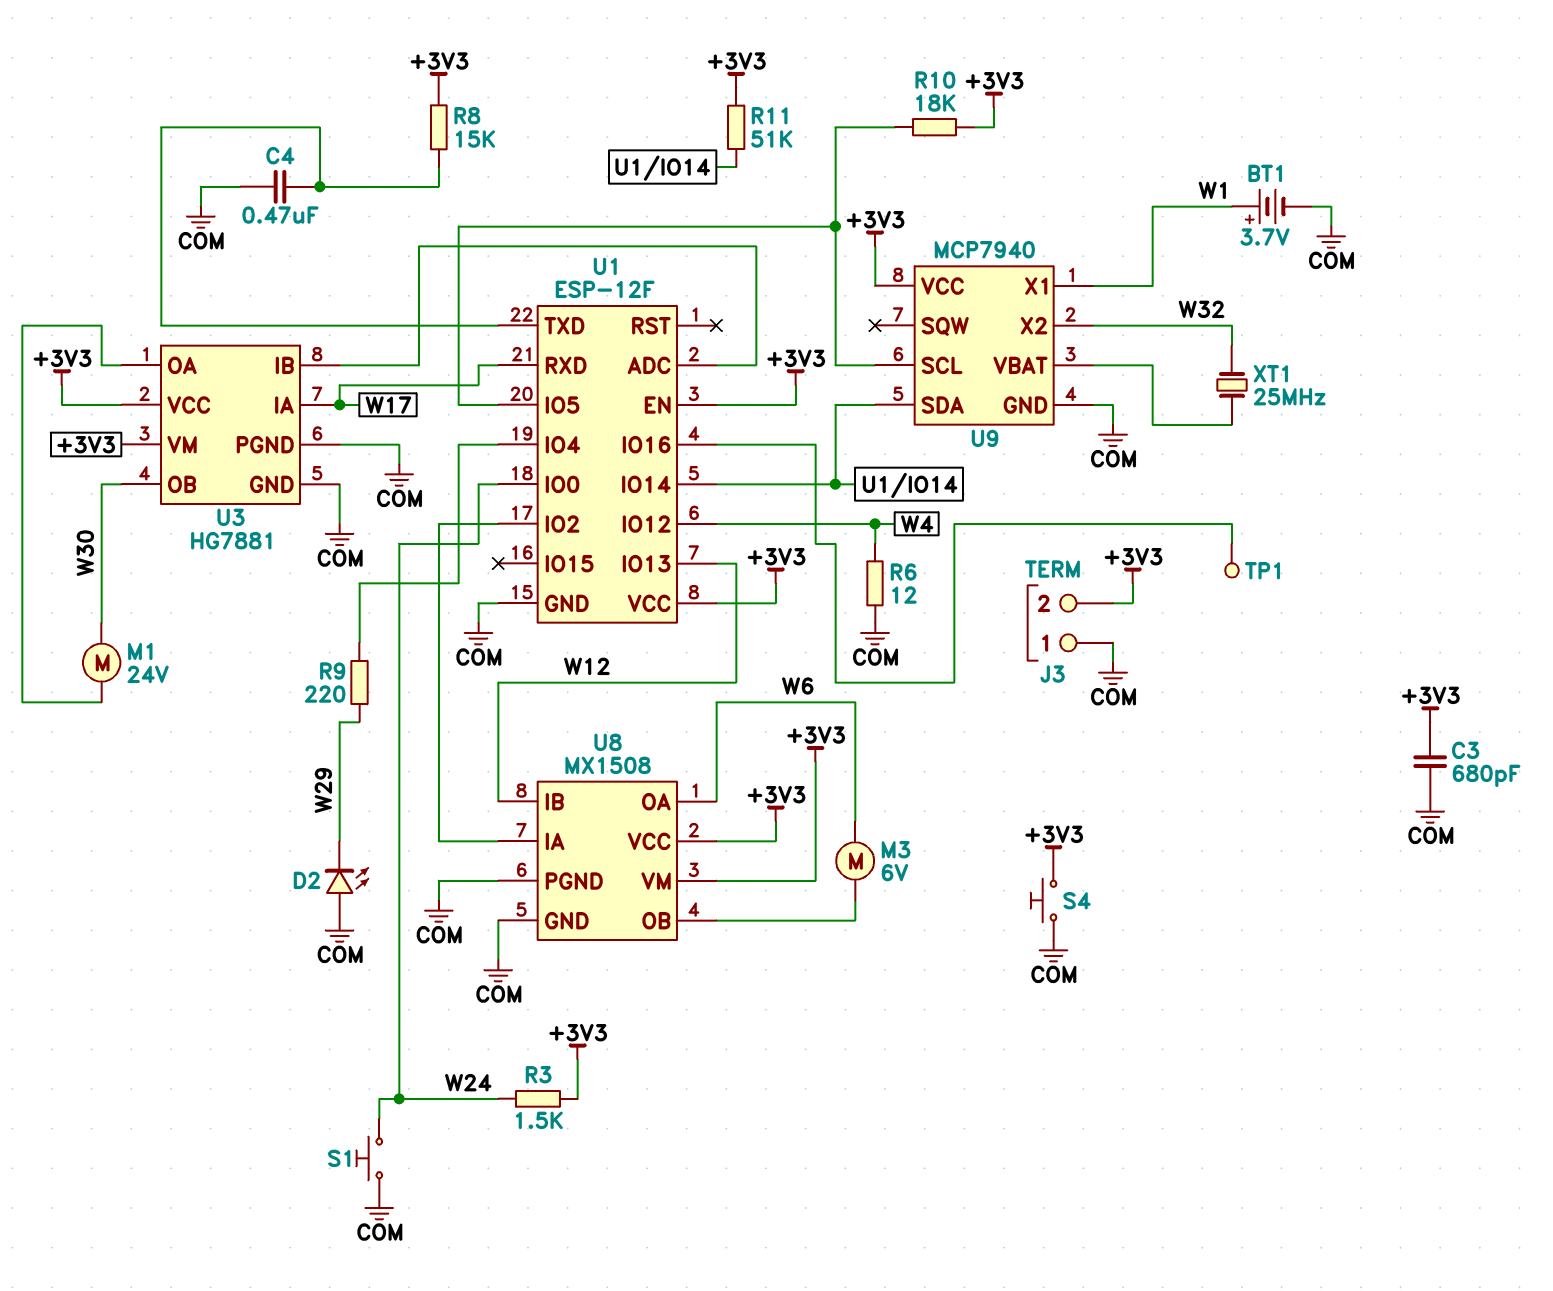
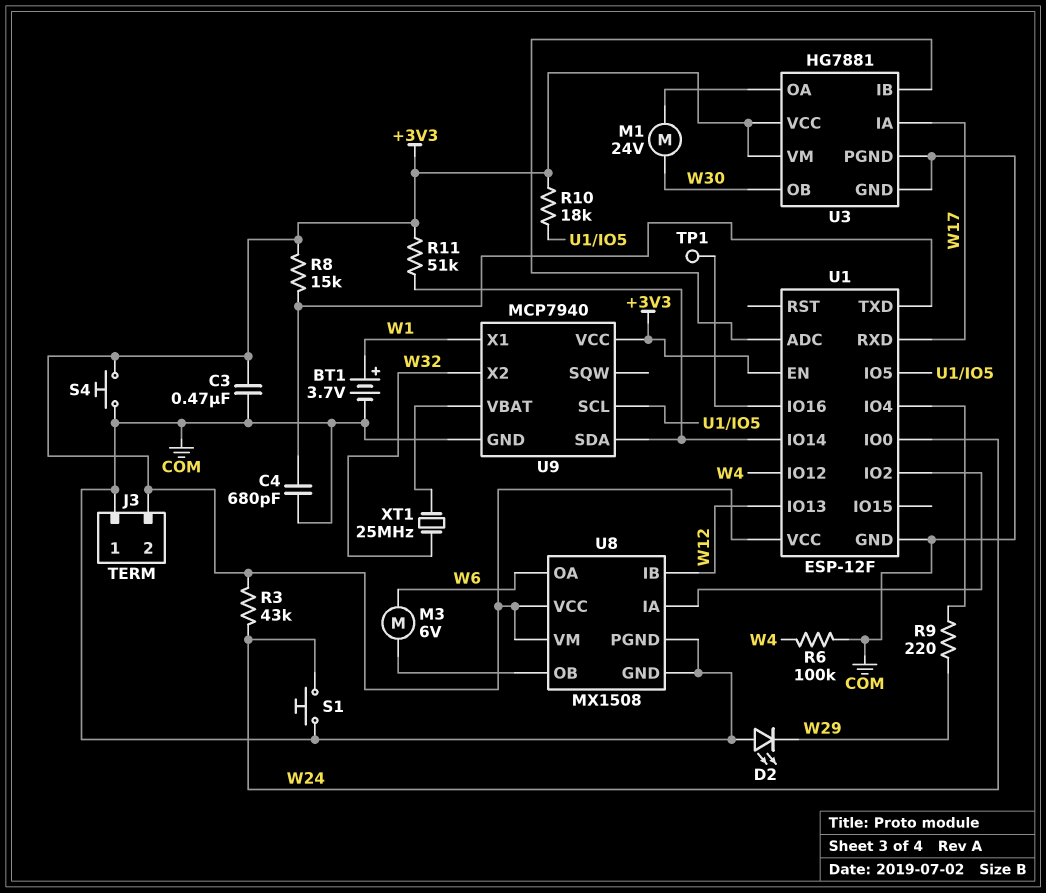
C3: 680pF (+3V3, COM) -> 470nF (+3V3, COM)
C4: 470nF (COM, U1/TXD) -> 680pF (COM, U1/TXD)
R3: 1.5k (+3V3, W24) -> 43k (+3V3, W24)
R6: 12 (COM, W4) -> 100k (COM, W4)

